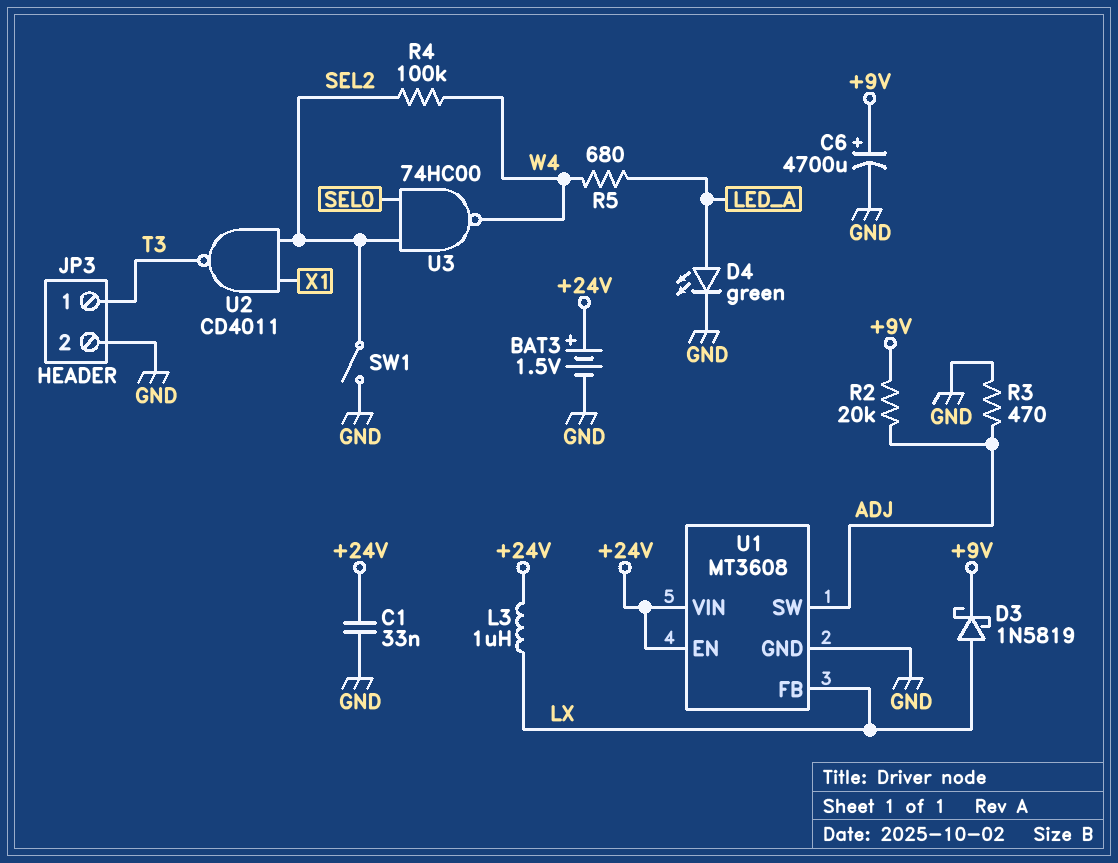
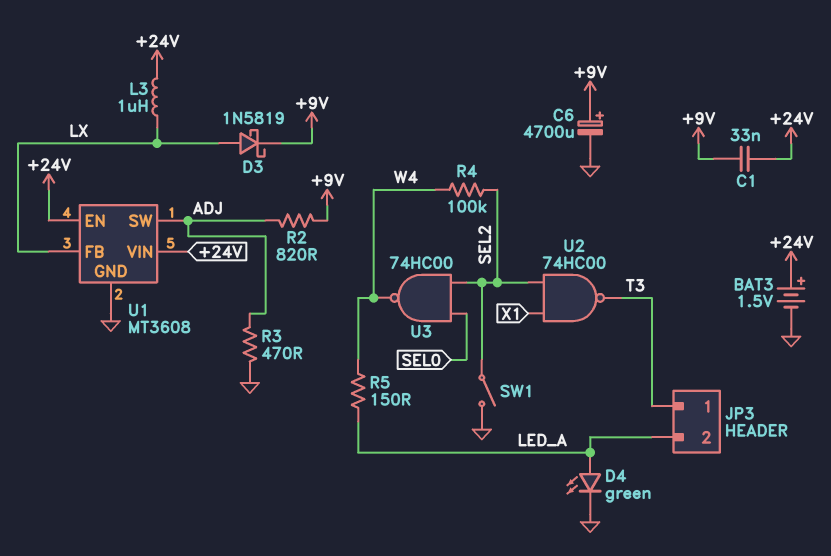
C1: 33nF (+24V, GND) -> 33nF (+9V, +24V)
JP3 pin 2: GND -> LED_A
R2: 20k (+9V, ADJ) -> 820 (+9V, ADJ)
R5: 680 (LED_A, W4) -> 150 (LED_A, W4)
U2: NAND CD4011 (in SEL2, in X1, out T3) -> NAND 74HC00 (in SEL2, in X1, out T3)

